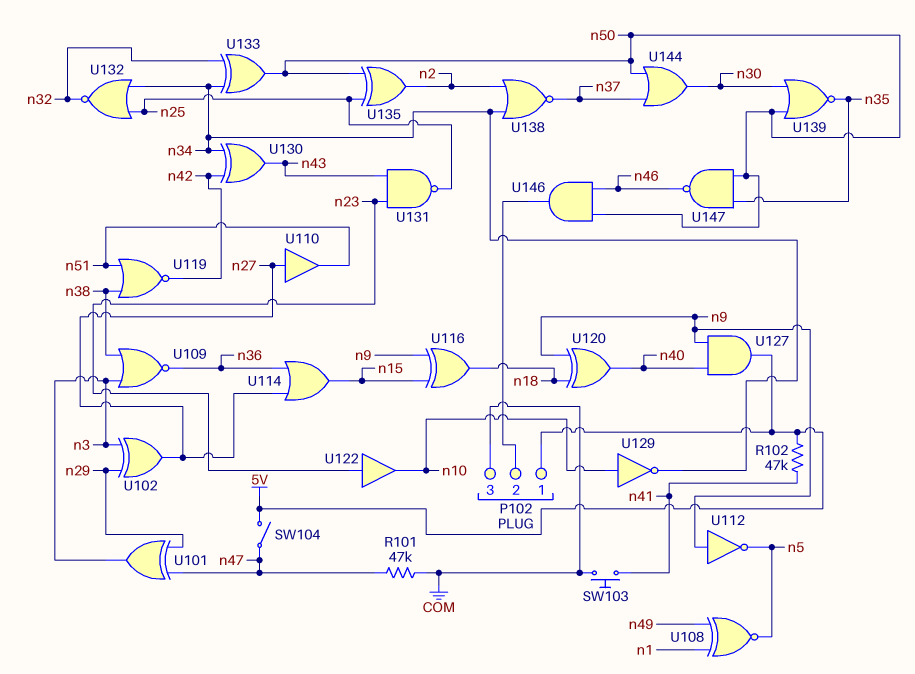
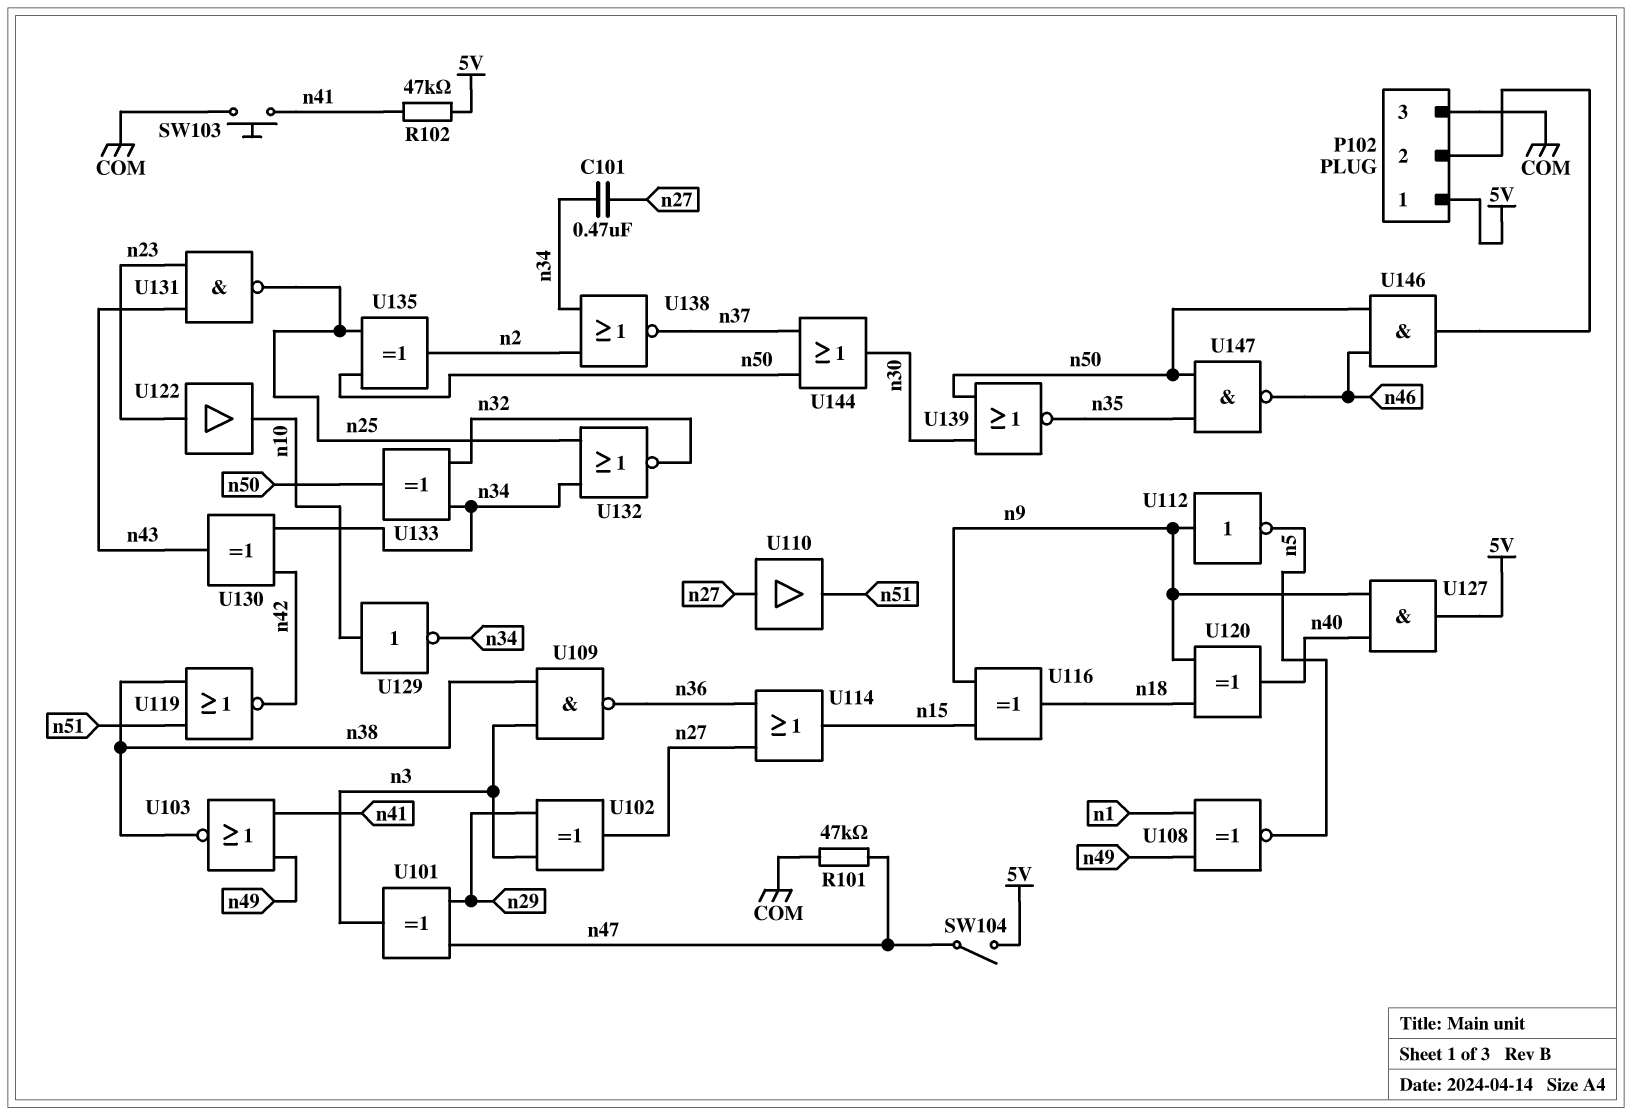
C101: none -> 470nF (n27, n34)
U103: none -> NOR (in n41, in n49, out n38)
U109: NOR (in n3, in n38, out n36) -> NAND (in n3, in n38, out n36)

